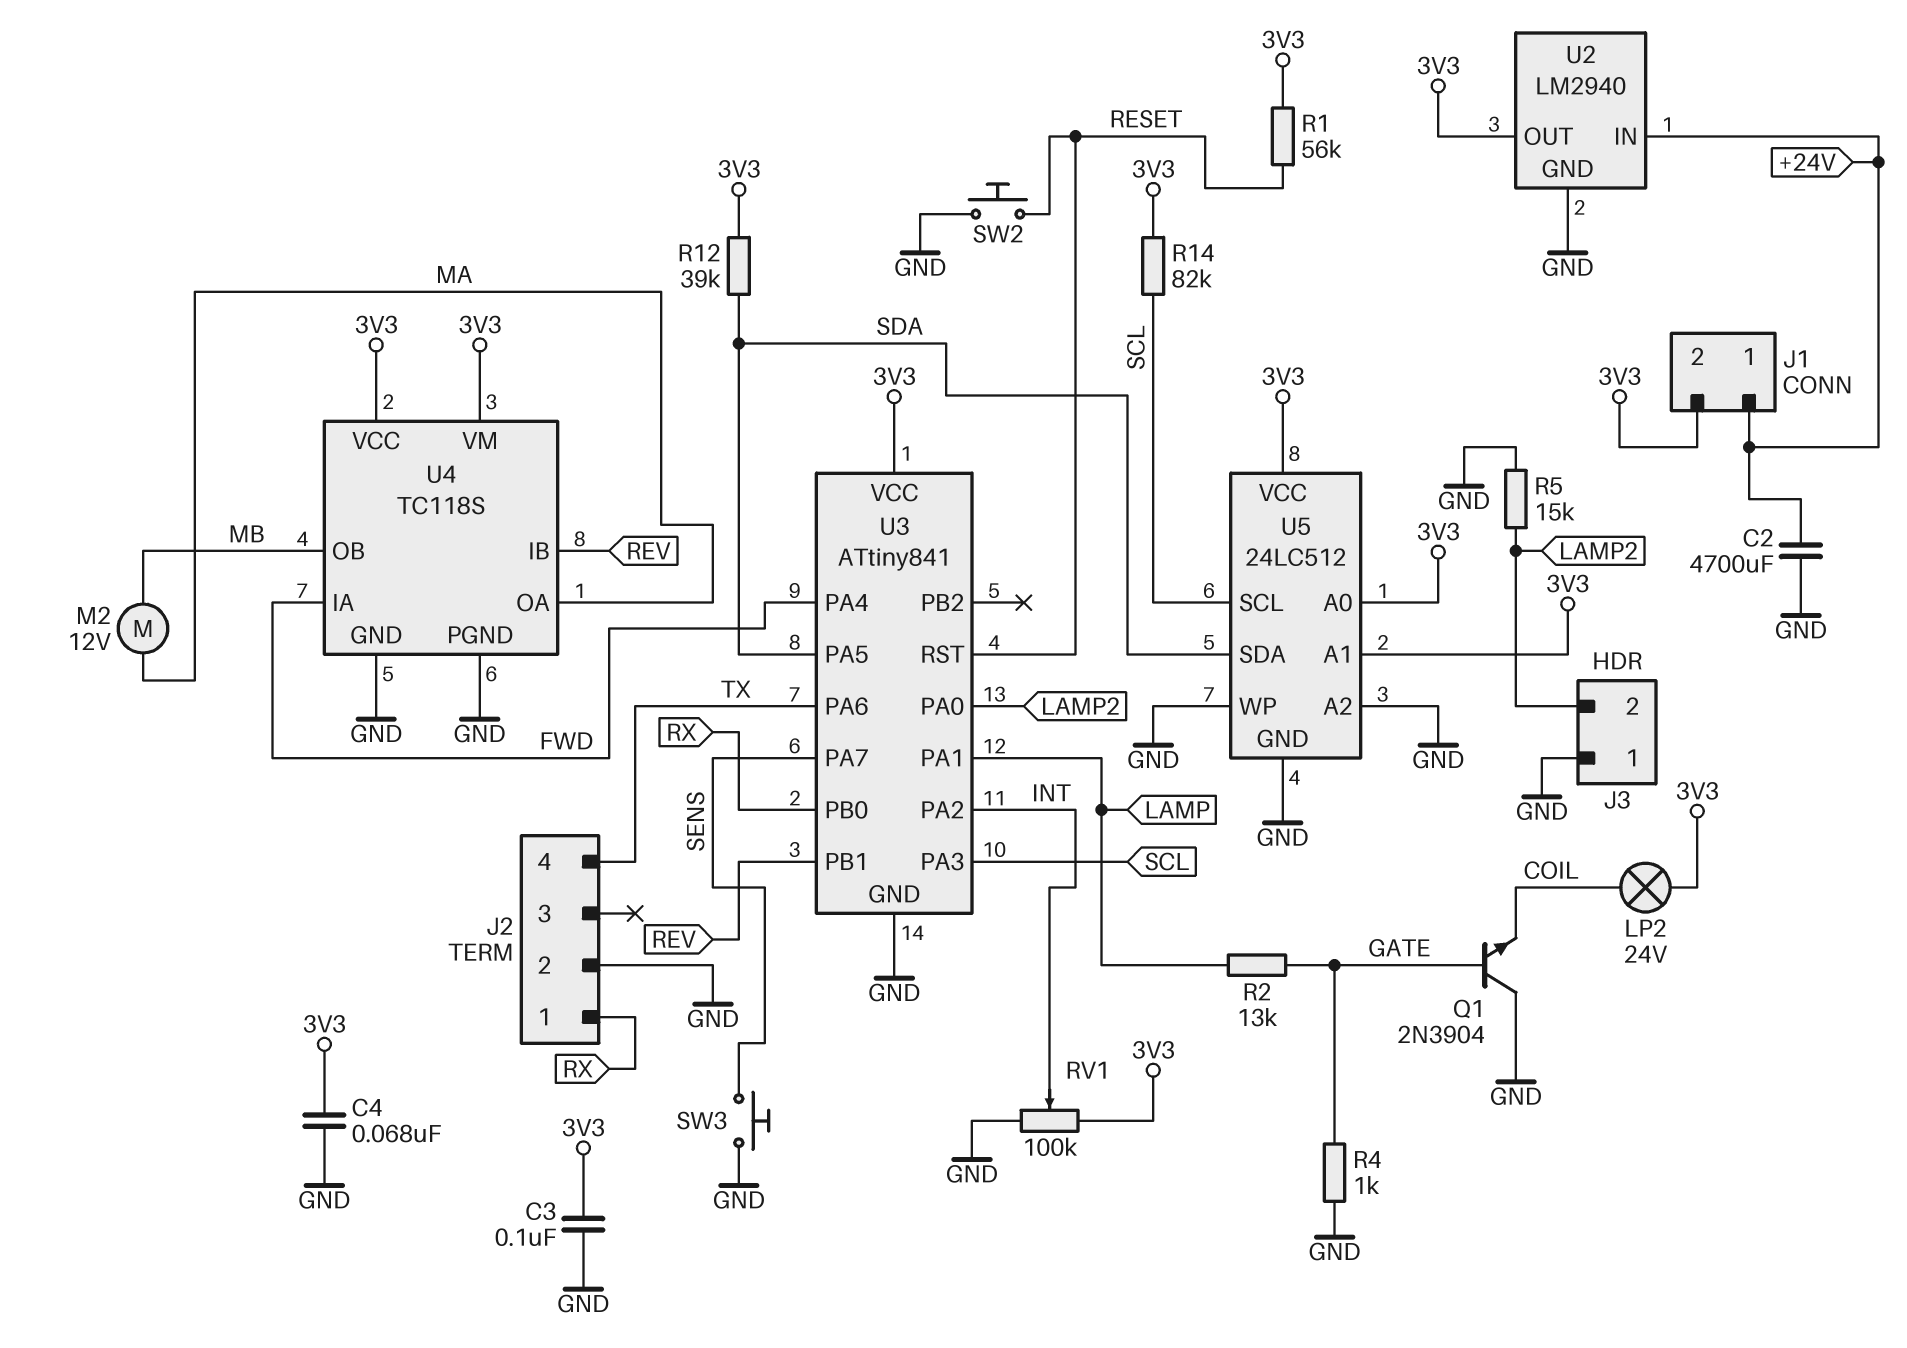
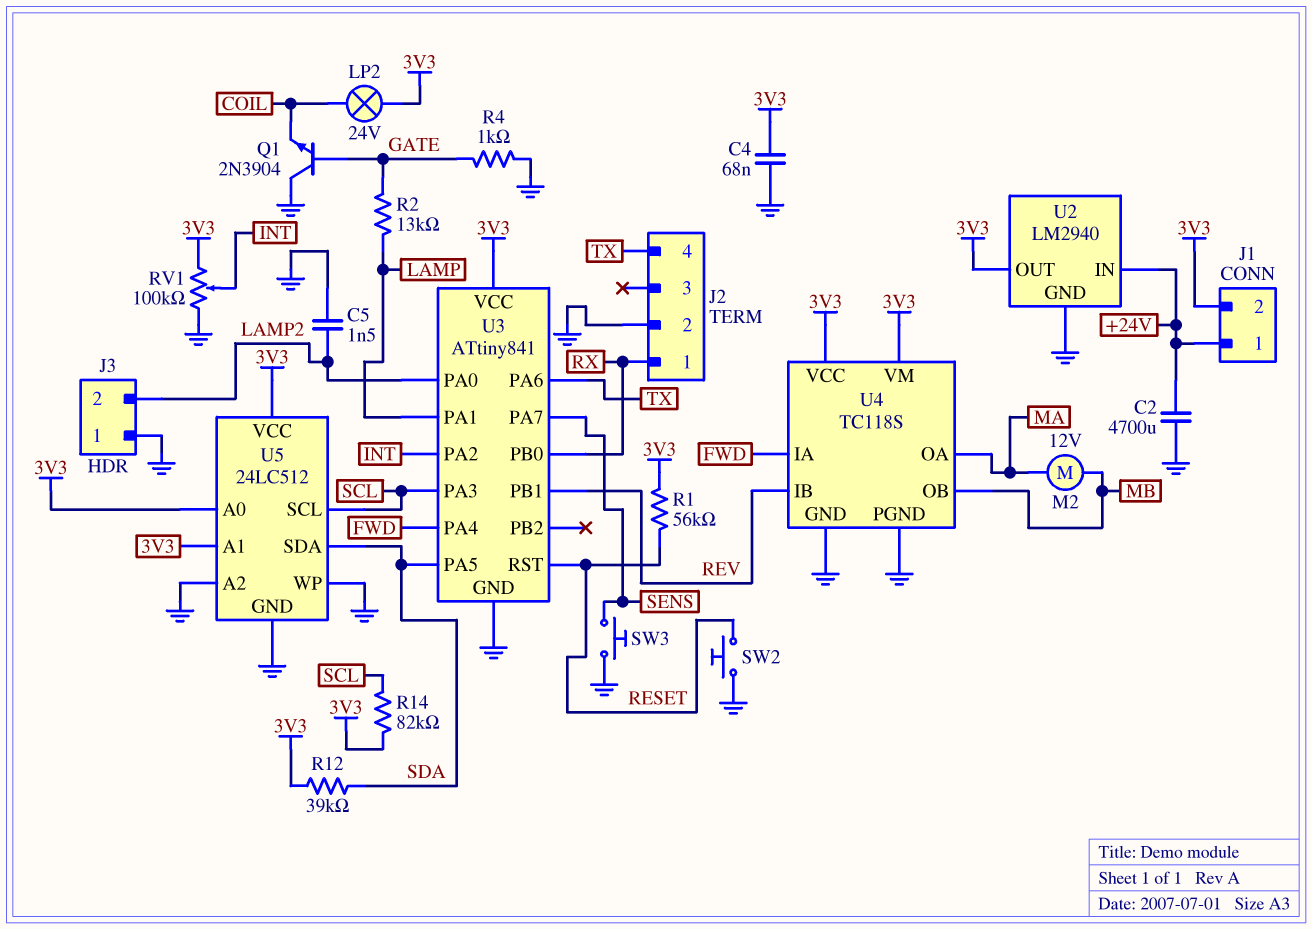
C3: 100nF (3V3, GND) -> none
C5: none -> 1.5nF (GND, LAMP2)
R5: 15k (GND, LAMP2) -> none

